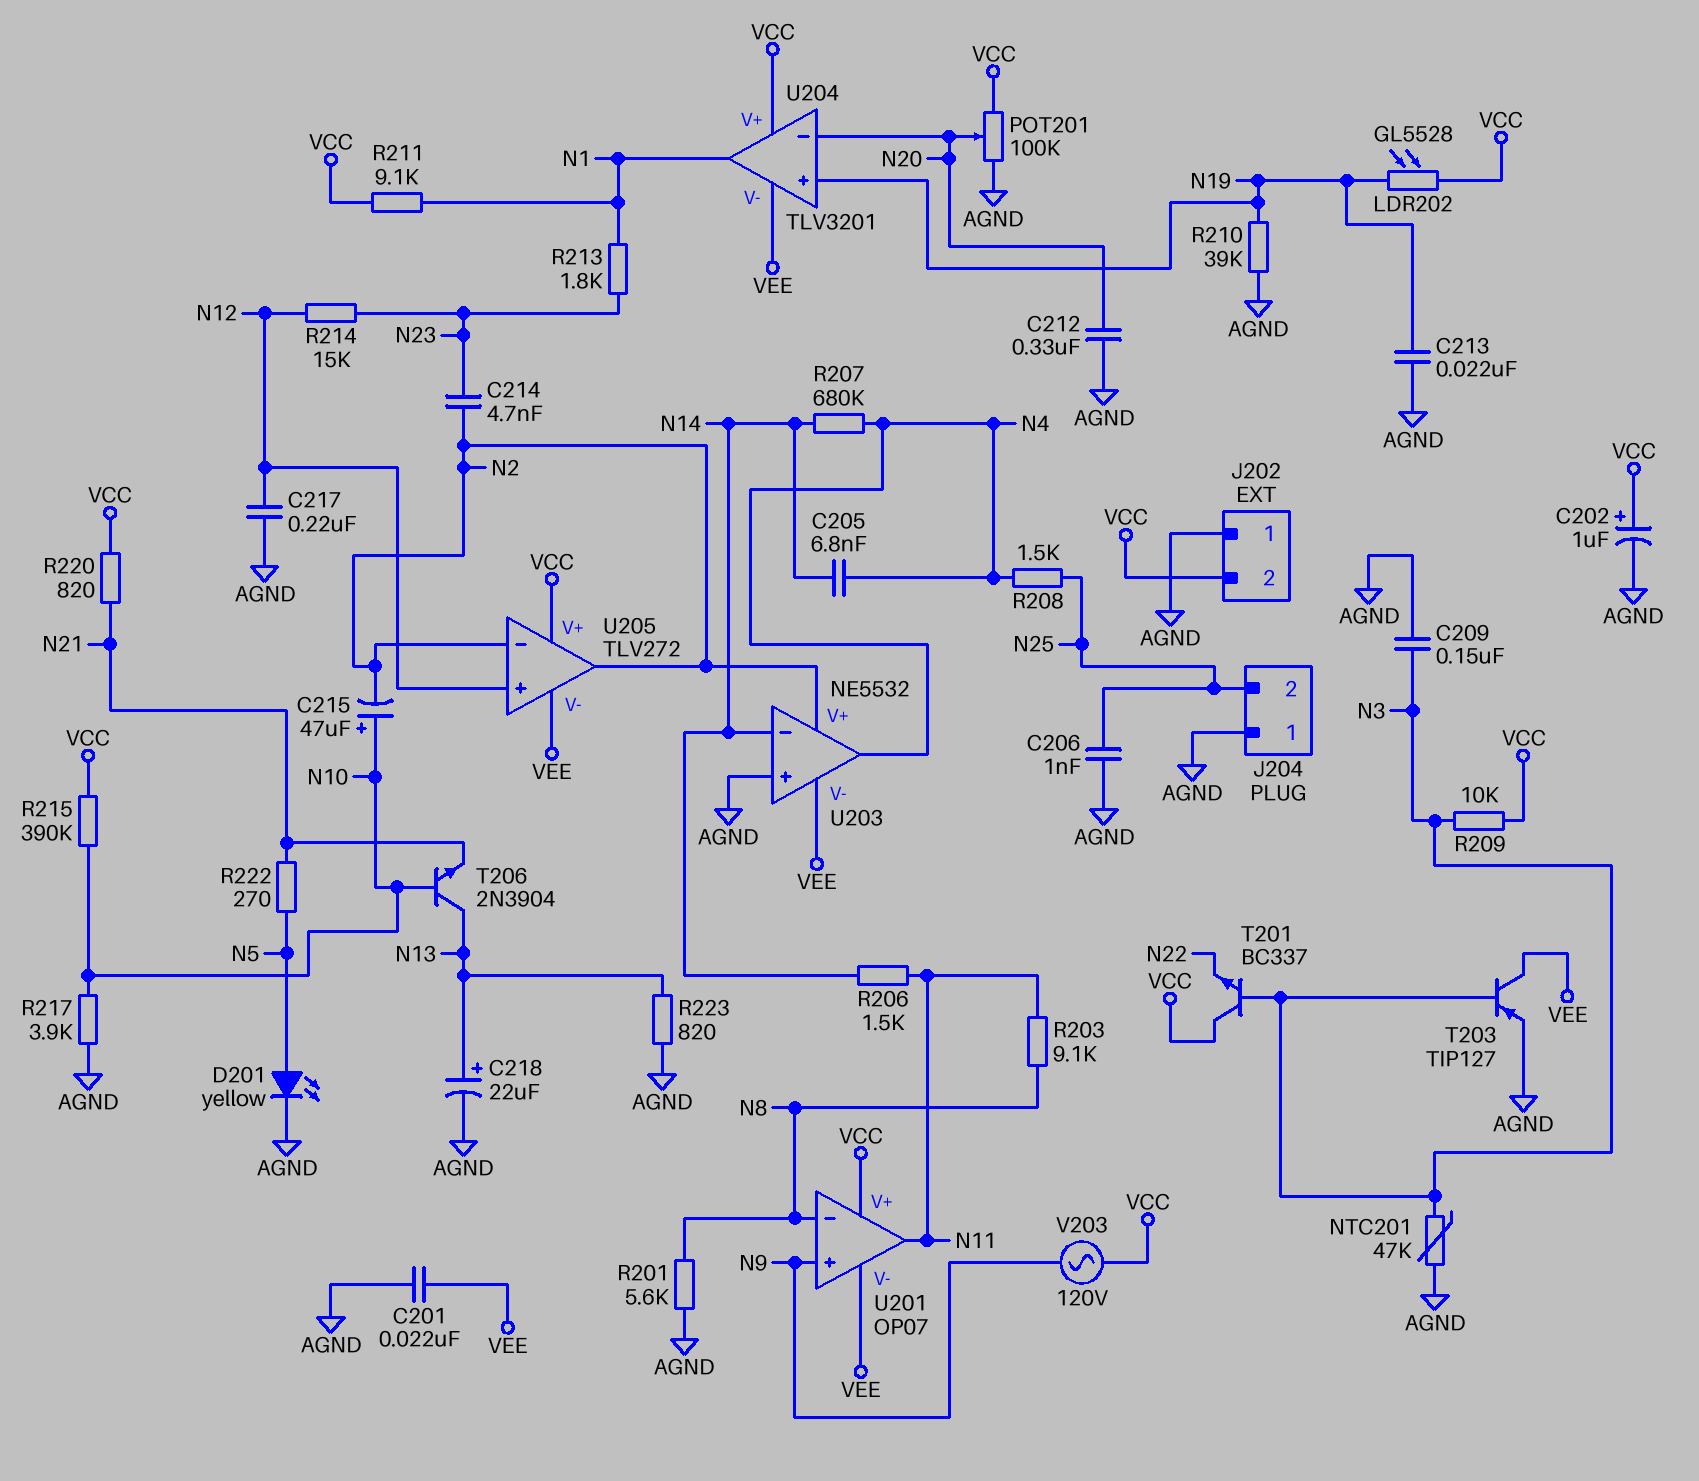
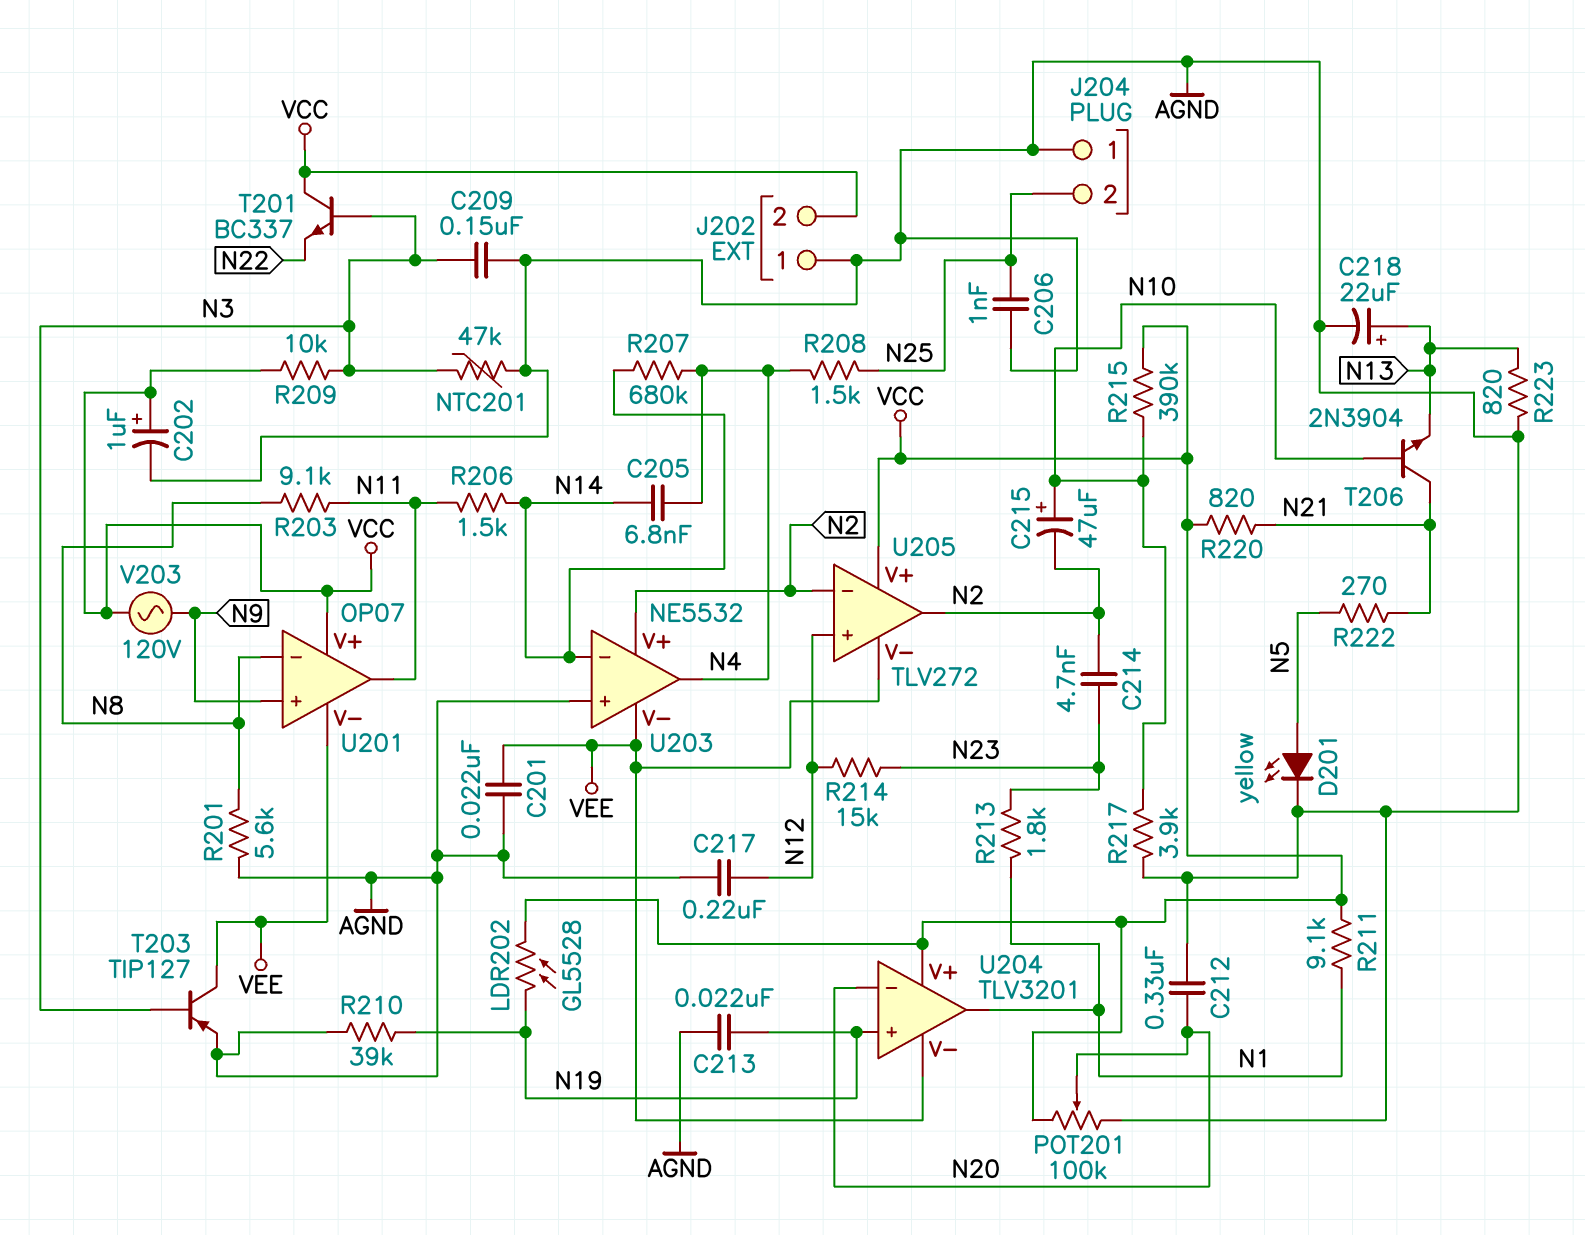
T206: NPN 2N3904 (B N10, C N13, E N21) -> NPN 2N3904 (B N10, C N21, E N13)

